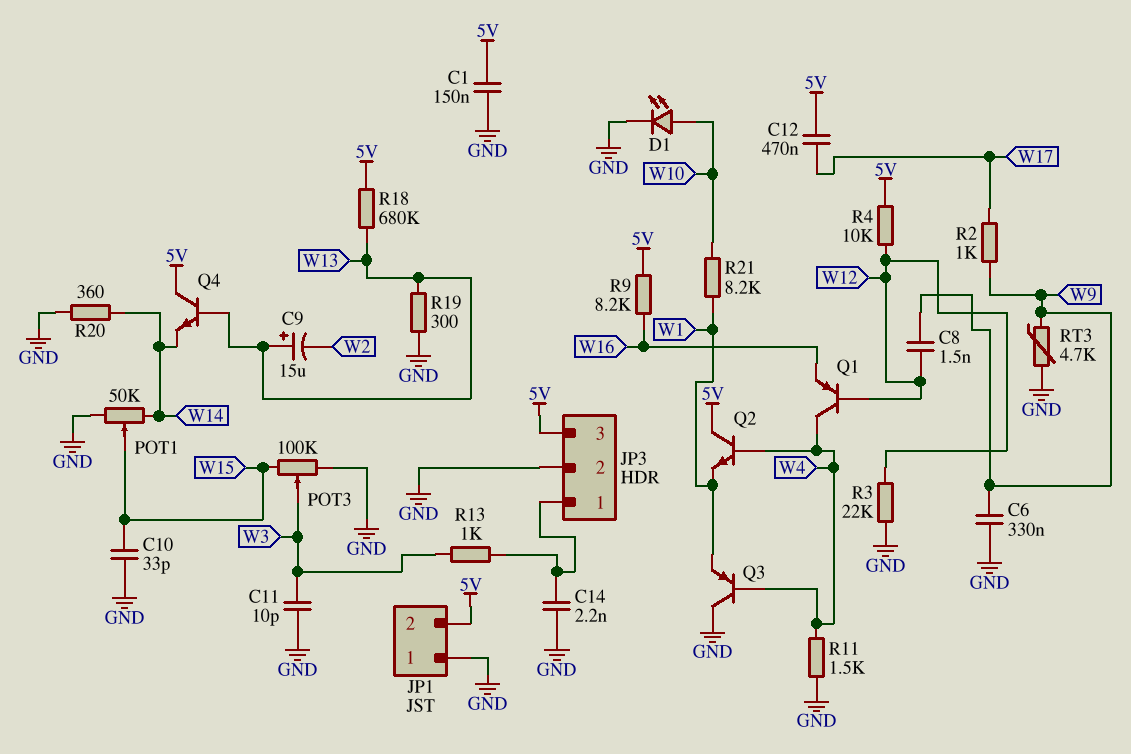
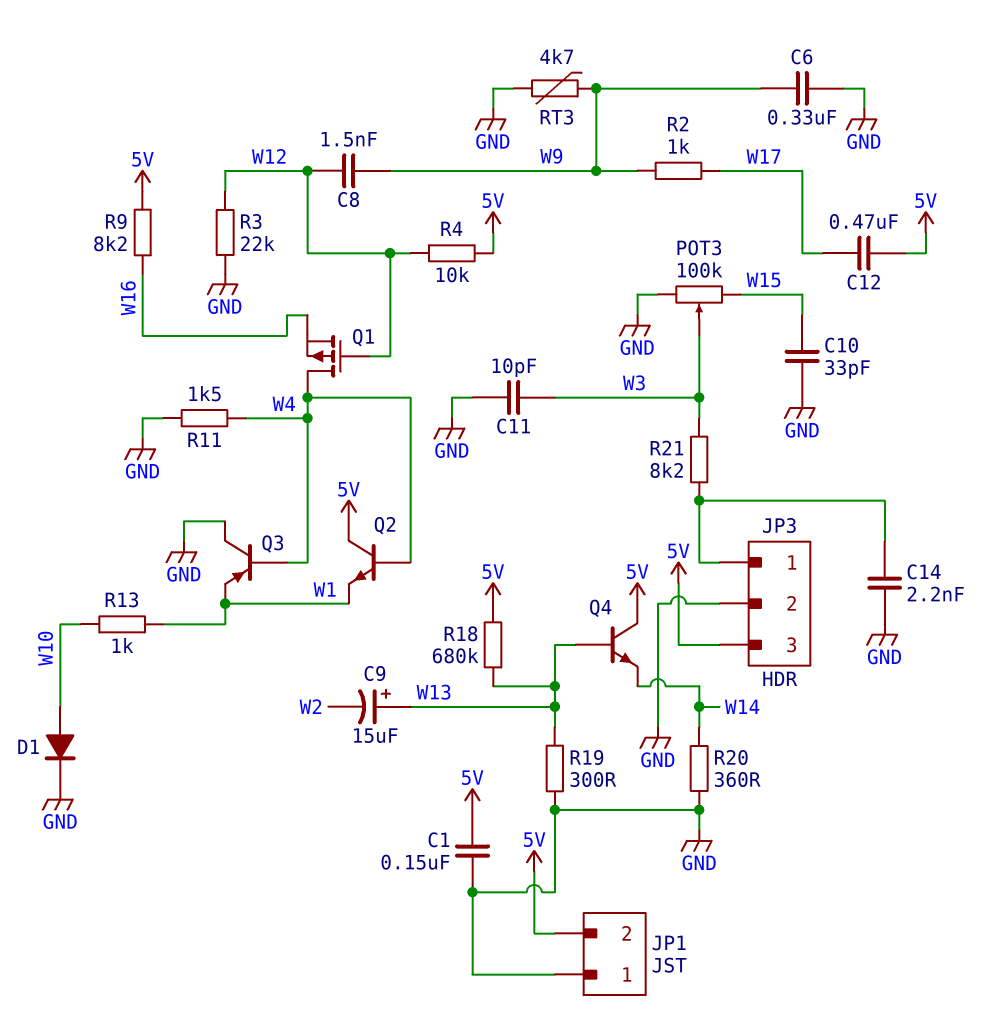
D1: LED (A W10, K GND) -> diode (A W10, K GND)
POT1: 50k (GND, W14, wiper W15) -> none
Q1: PNP (B W12, C W4, E W16) -> PMOS (G W12, D W4, S W16)
R13: 1k (JP3/1, W3) -> 1k (W1, W10)
R21: 8.2k (W1, W10) -> 8.2k (JP3/1, W3)

